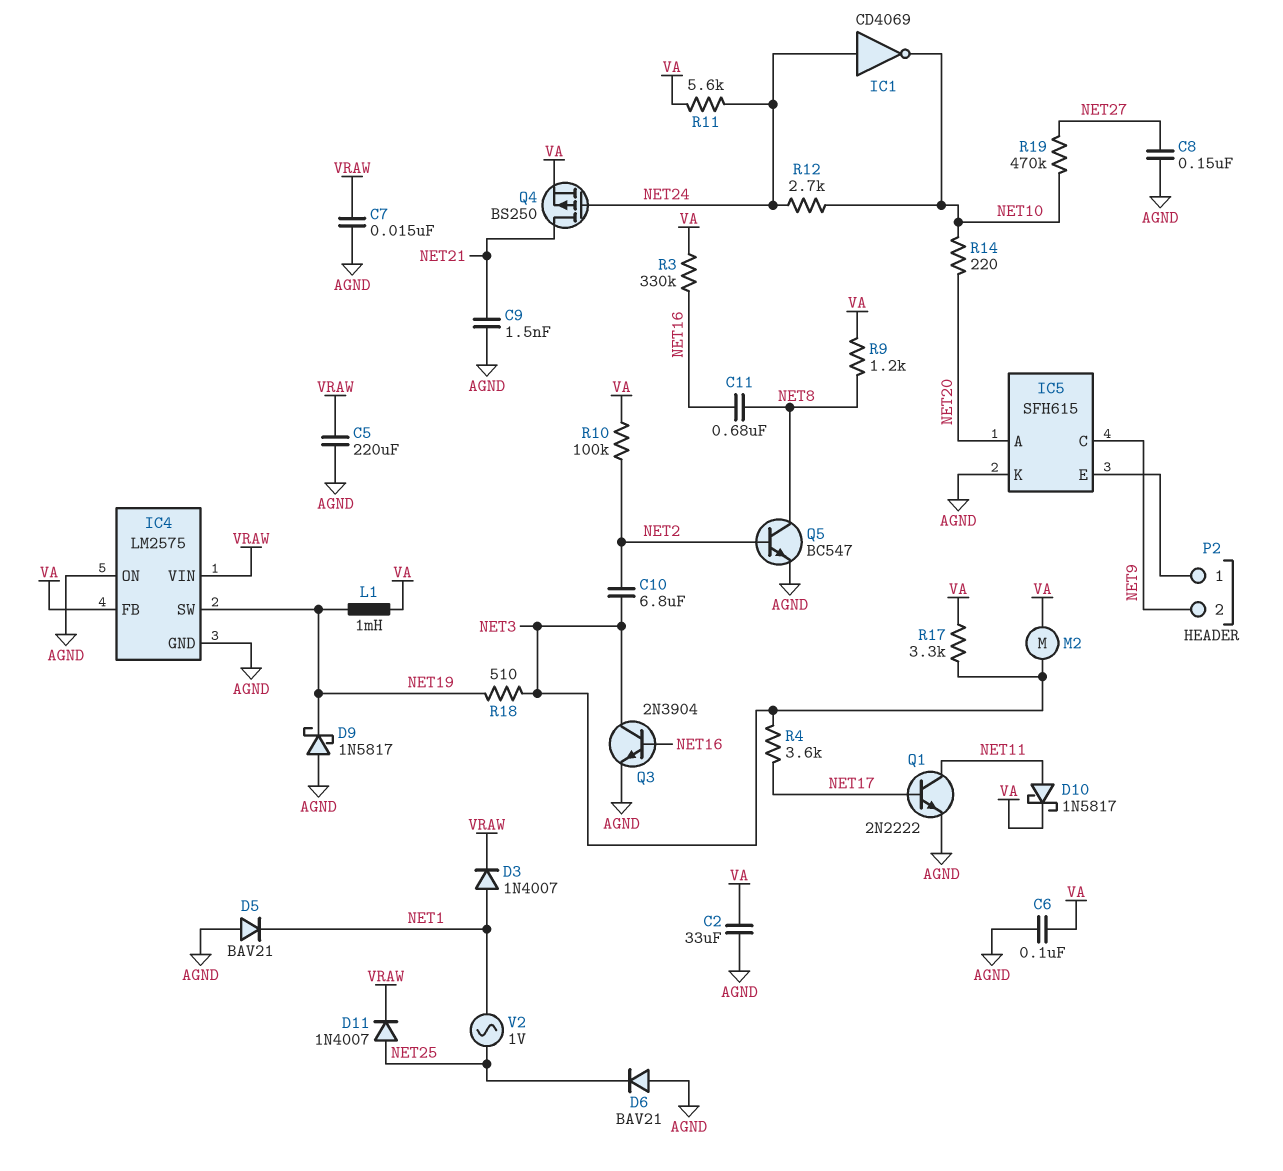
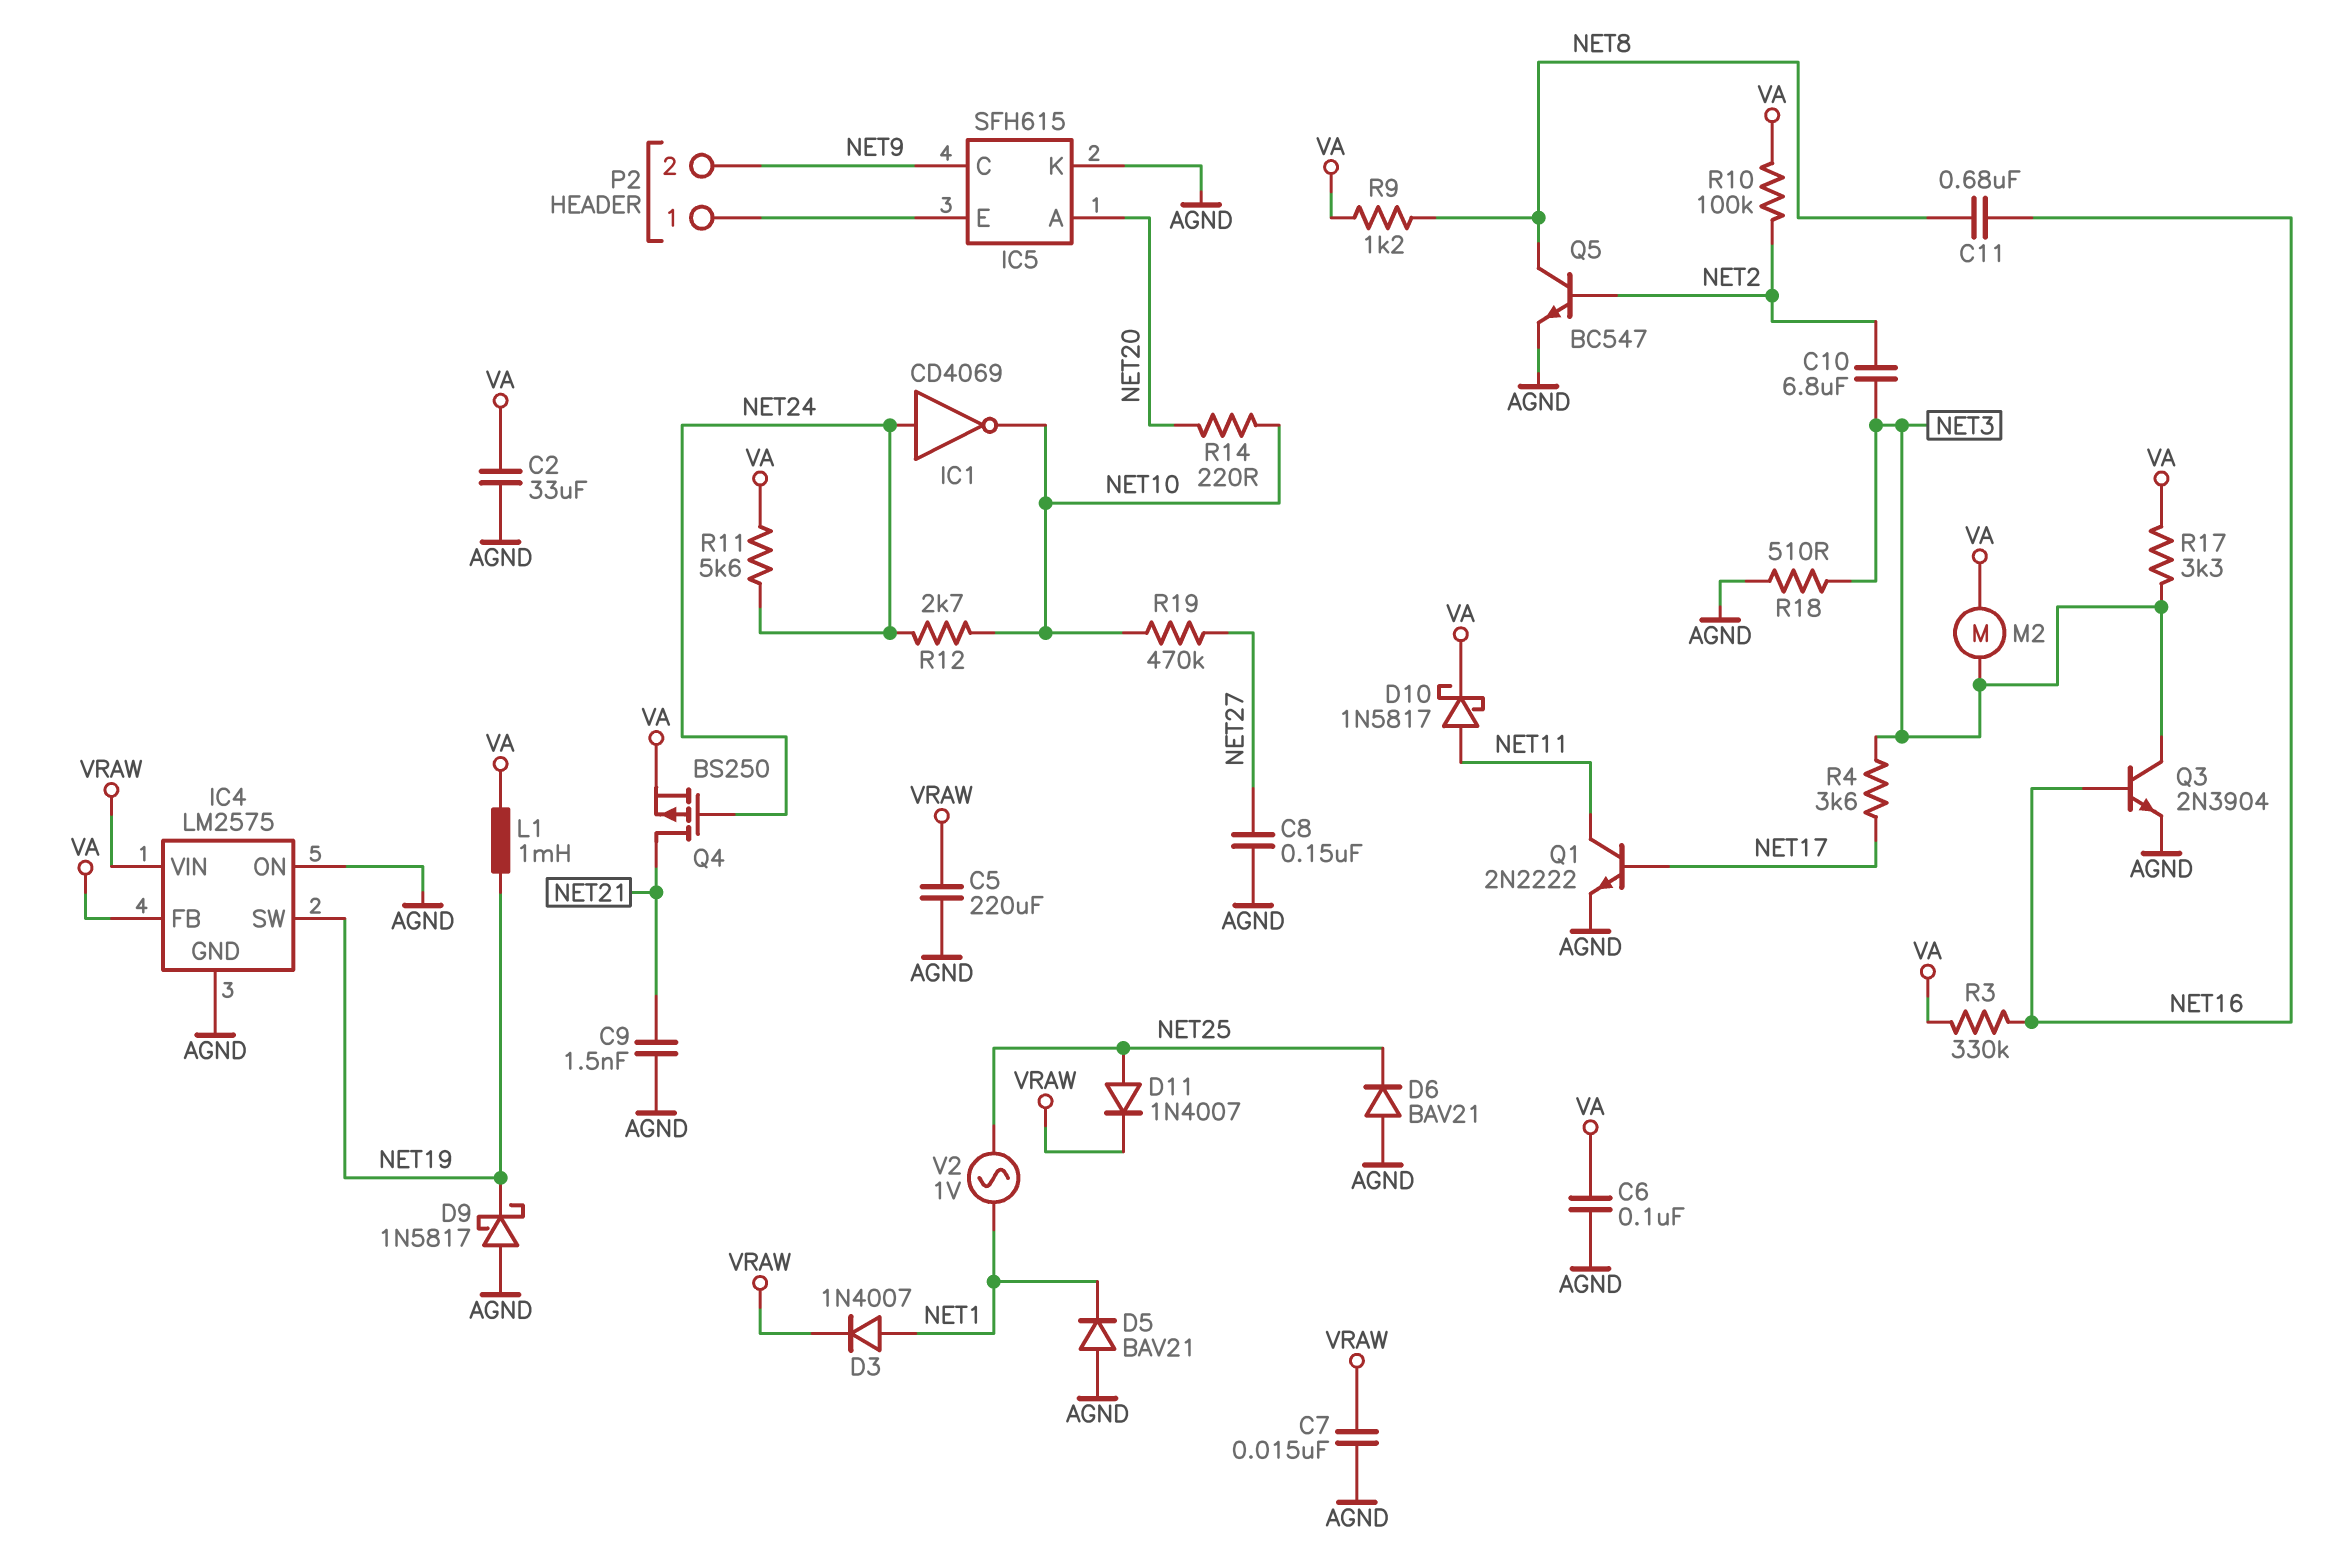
R18: 510 (NET3, NET19) -> 510 (AGND, NET3)

